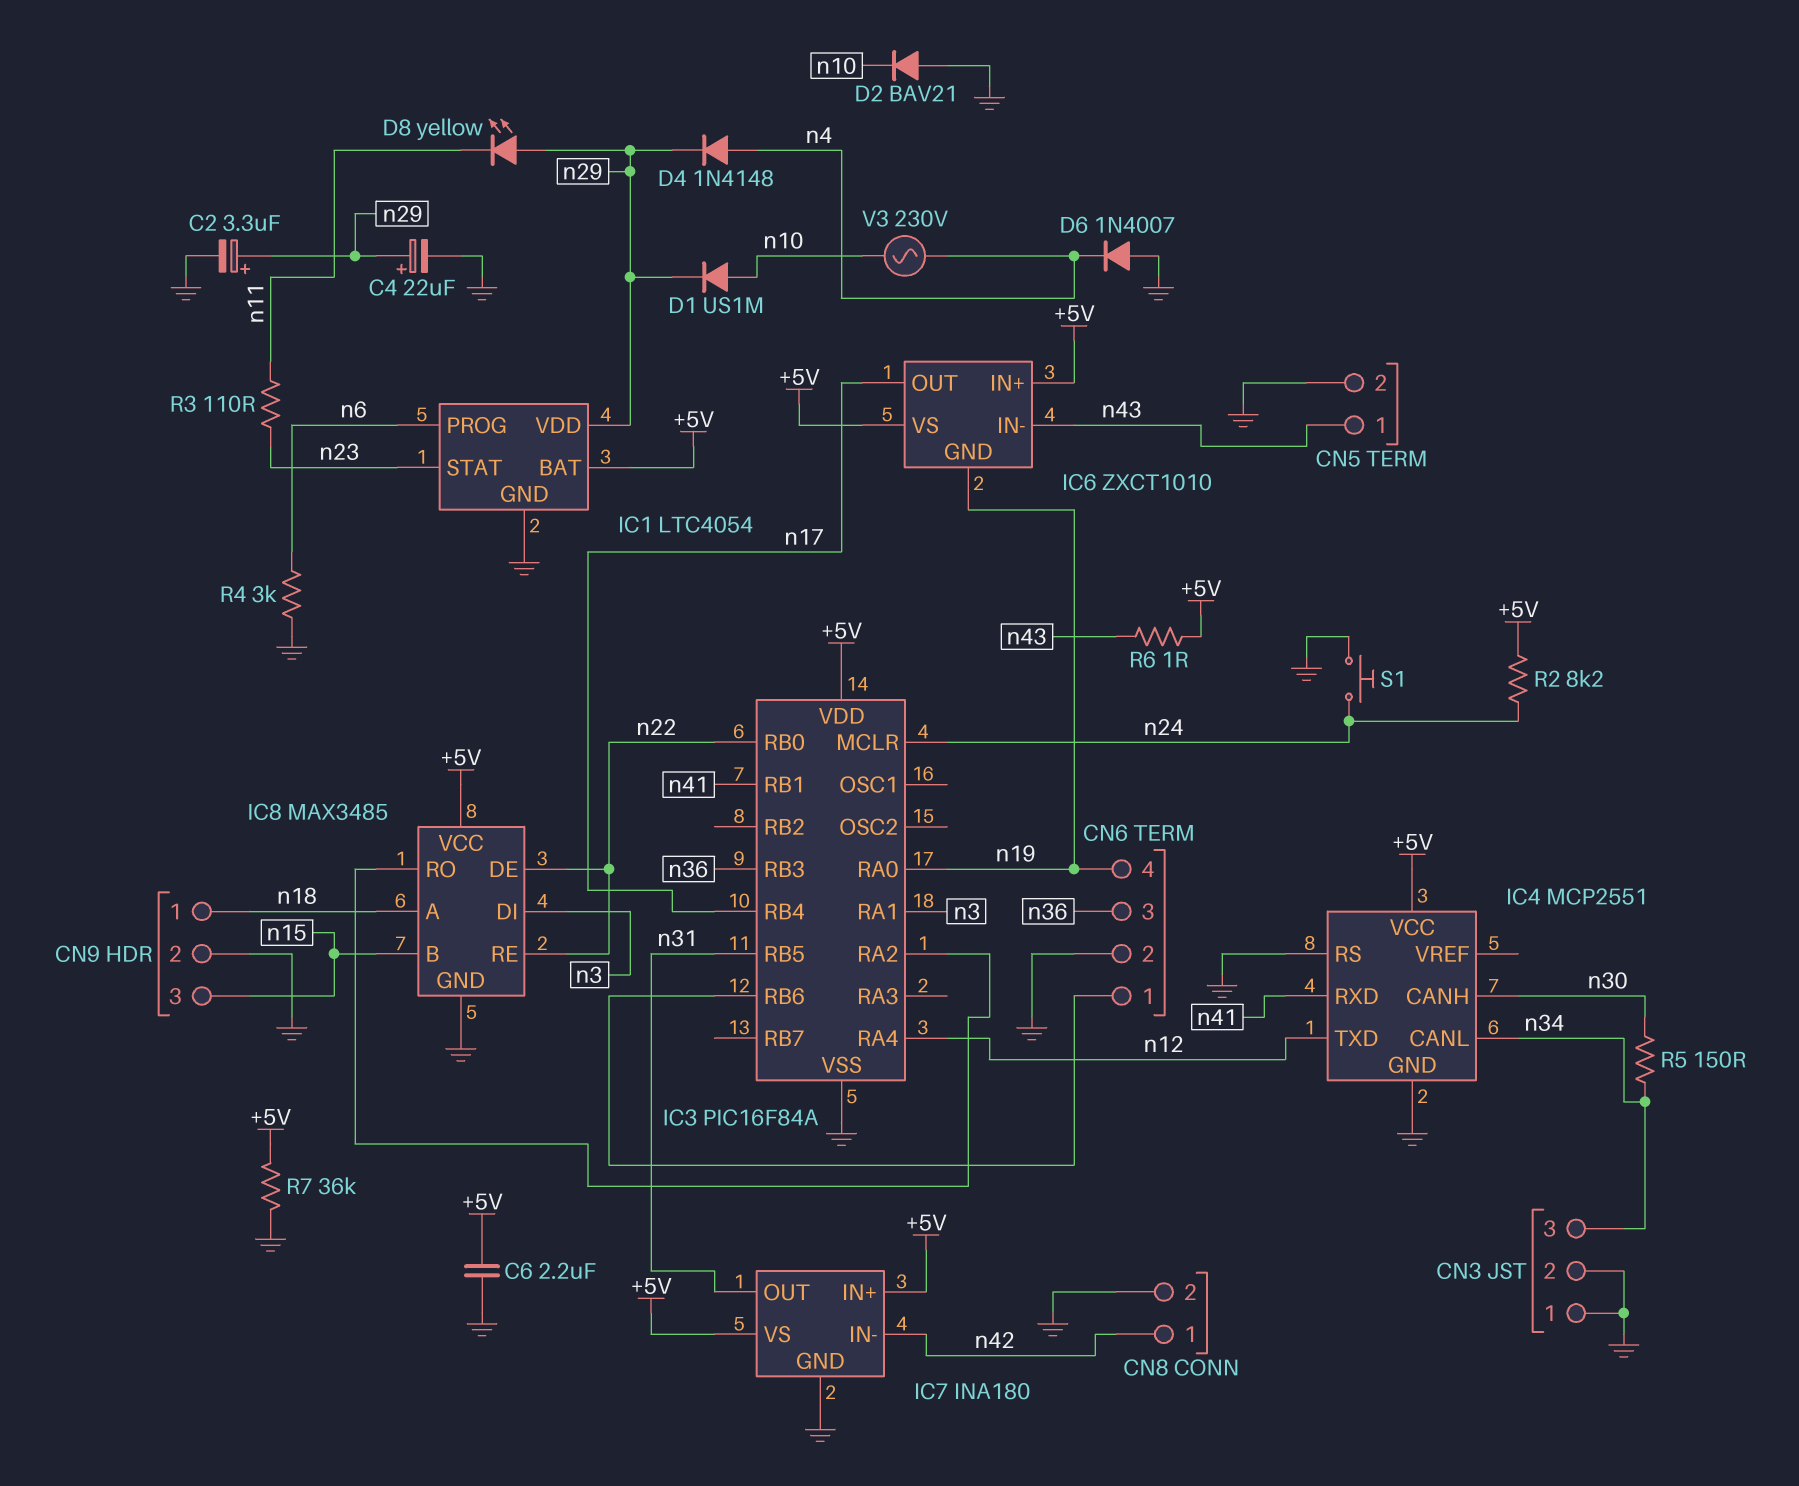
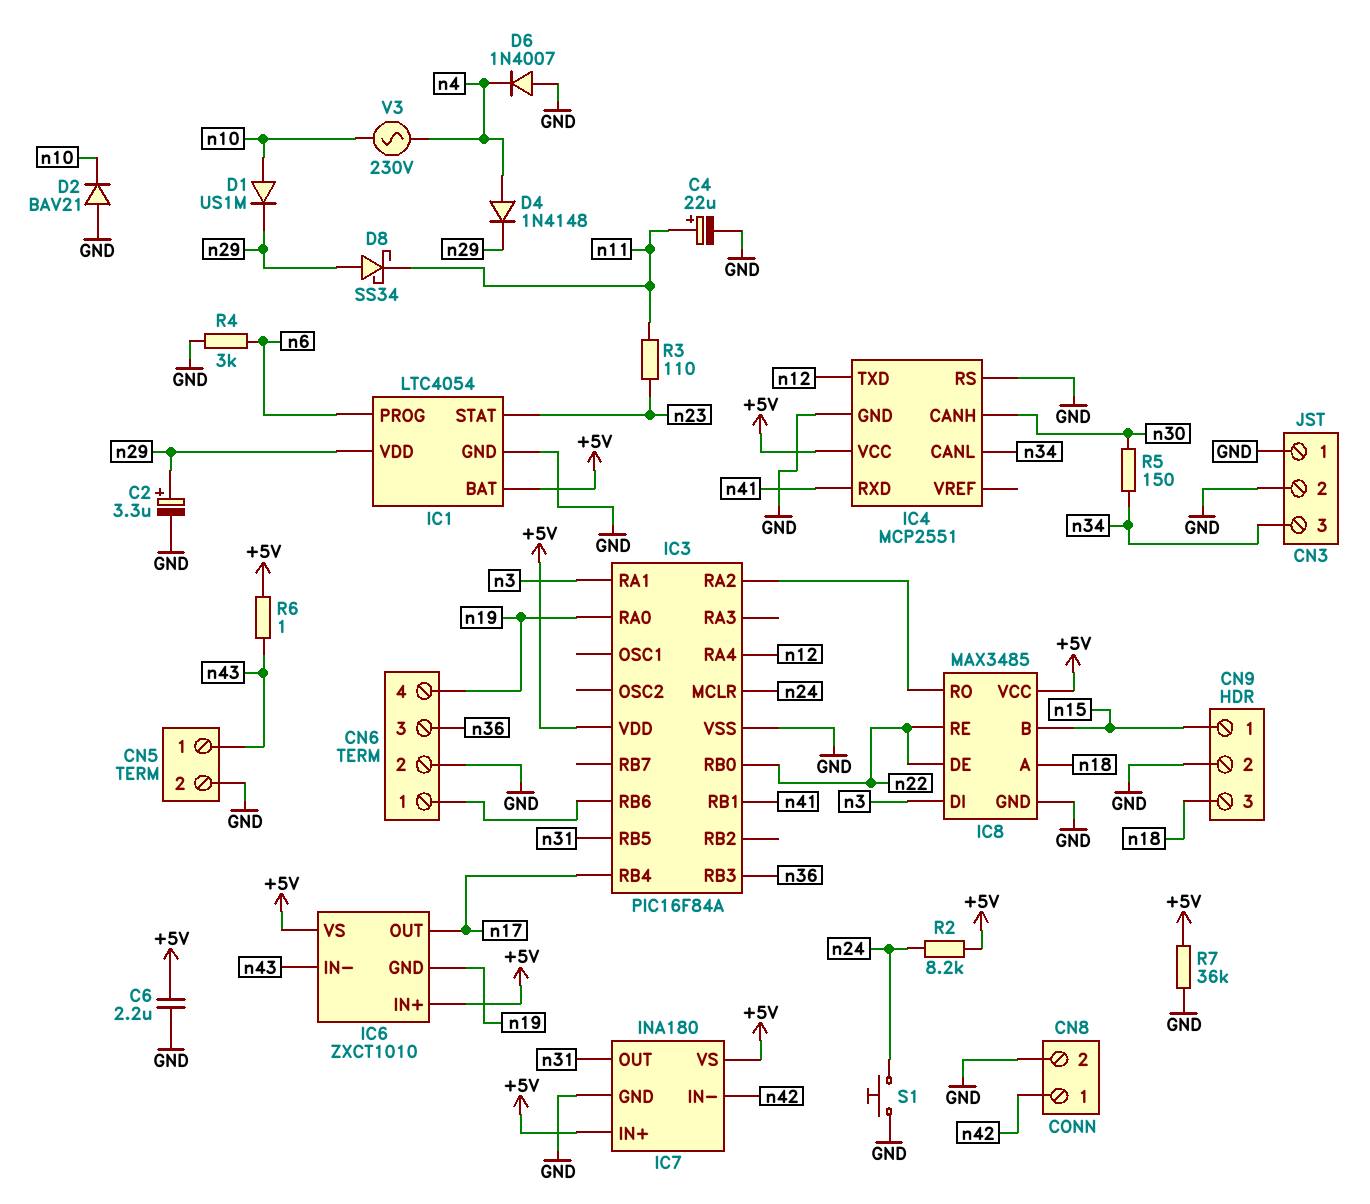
C4: 22uF (plus n29, minus GND) -> 22uF (plus n11, minus GND)
CN9 pin 1: n18 -> n15
CN9 pin 3: n15 -> n18
D8: LED yellow (A n29, K n11) -> schottky SS34 (A n29, K n11)

